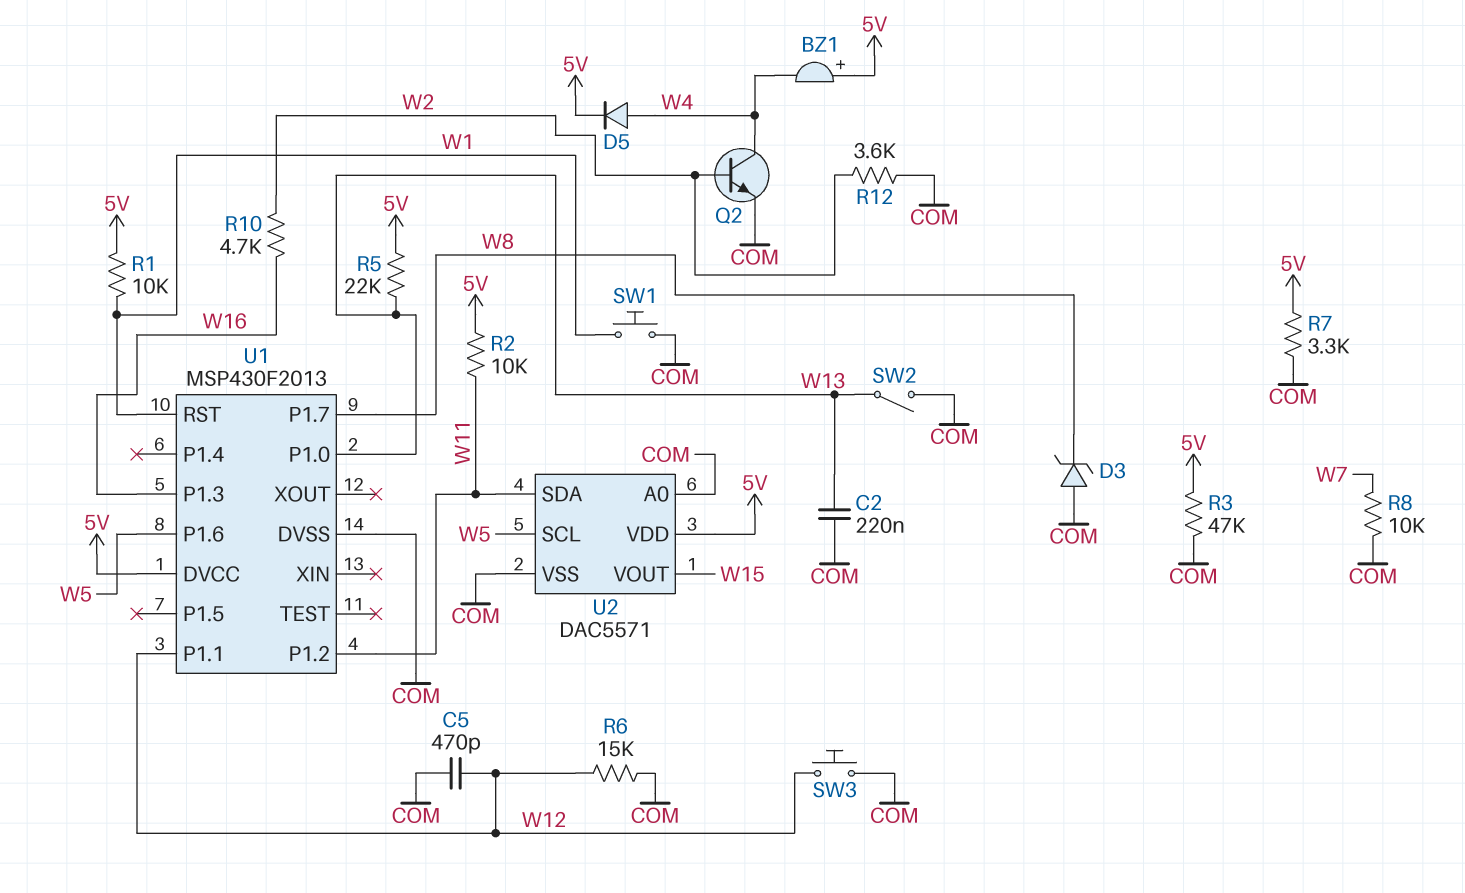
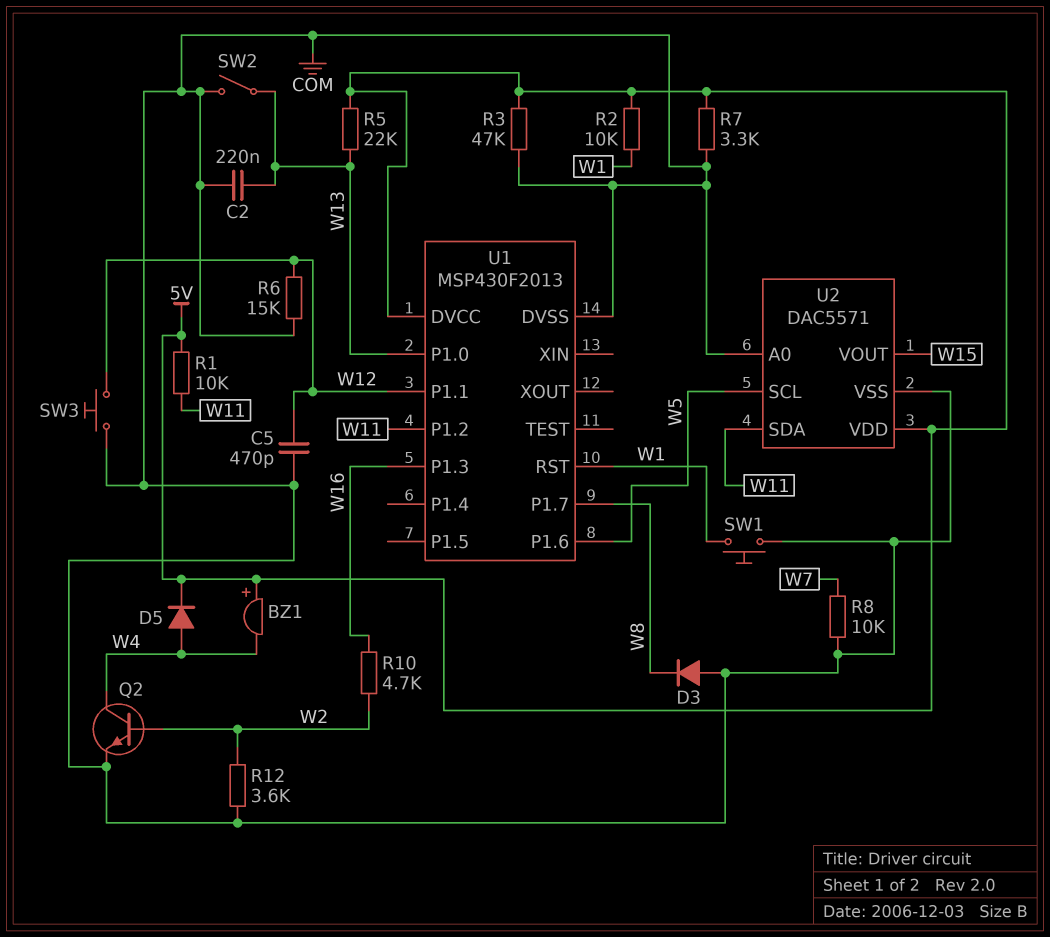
D3: zener (A COM, K W8) -> diode (A COM, K W8)
R1: 10k (5V, W1) -> 10k (5V, W11)
R2: 10k (5V, W11) -> 10k (5V, W1)

